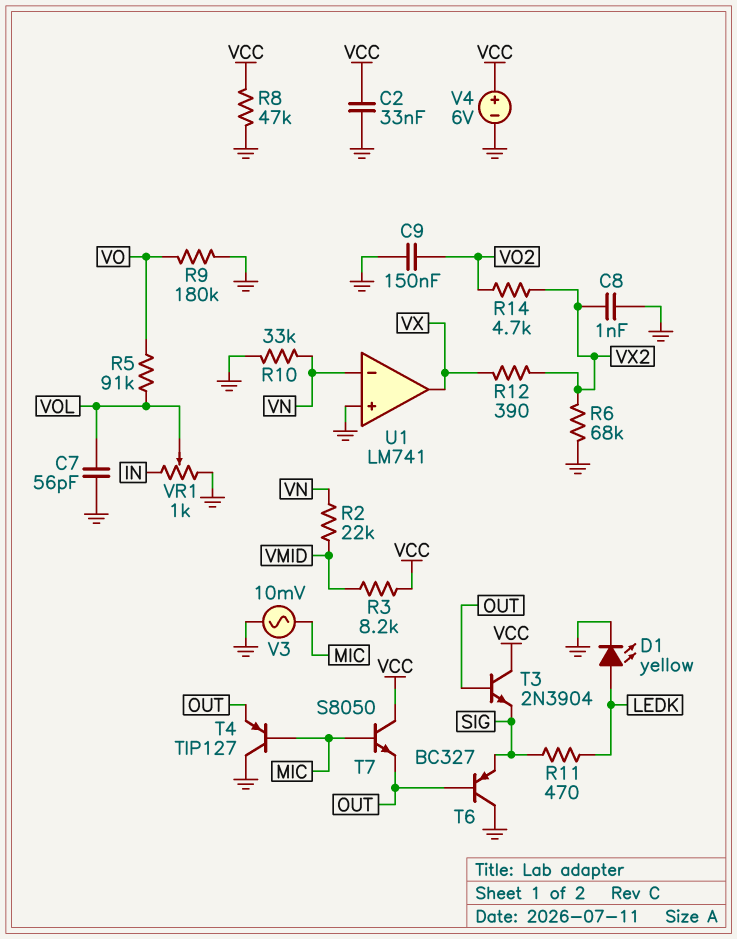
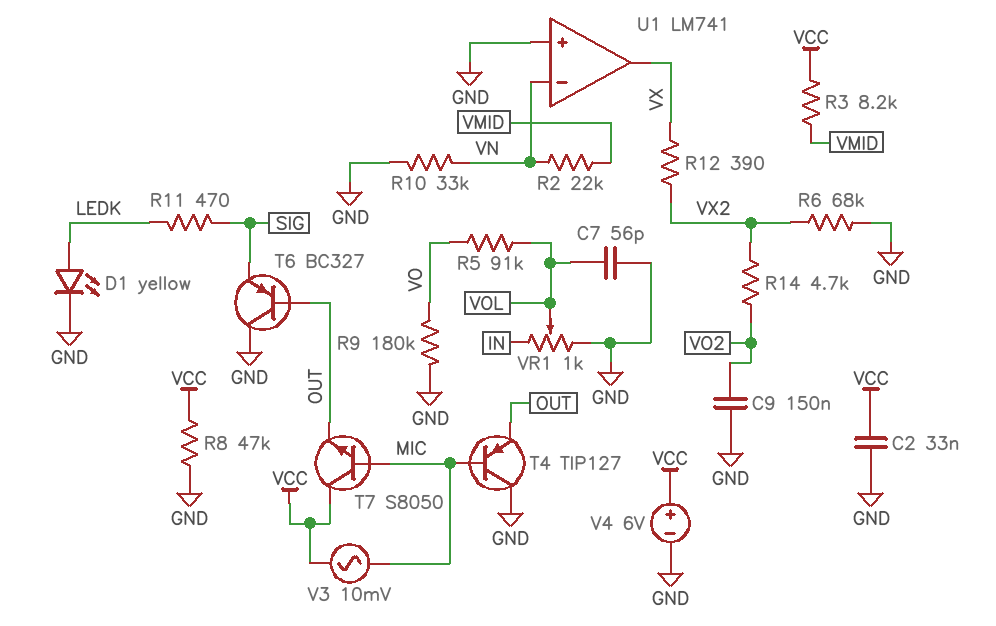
C8: 1nF (GND, VX2) -> none
T3: NPN 2N3904 (B OUT, C VCC, E SIG) -> none
V3: AC 10mV (GND, MIC) -> AC 10mV (MIC, VCC)

